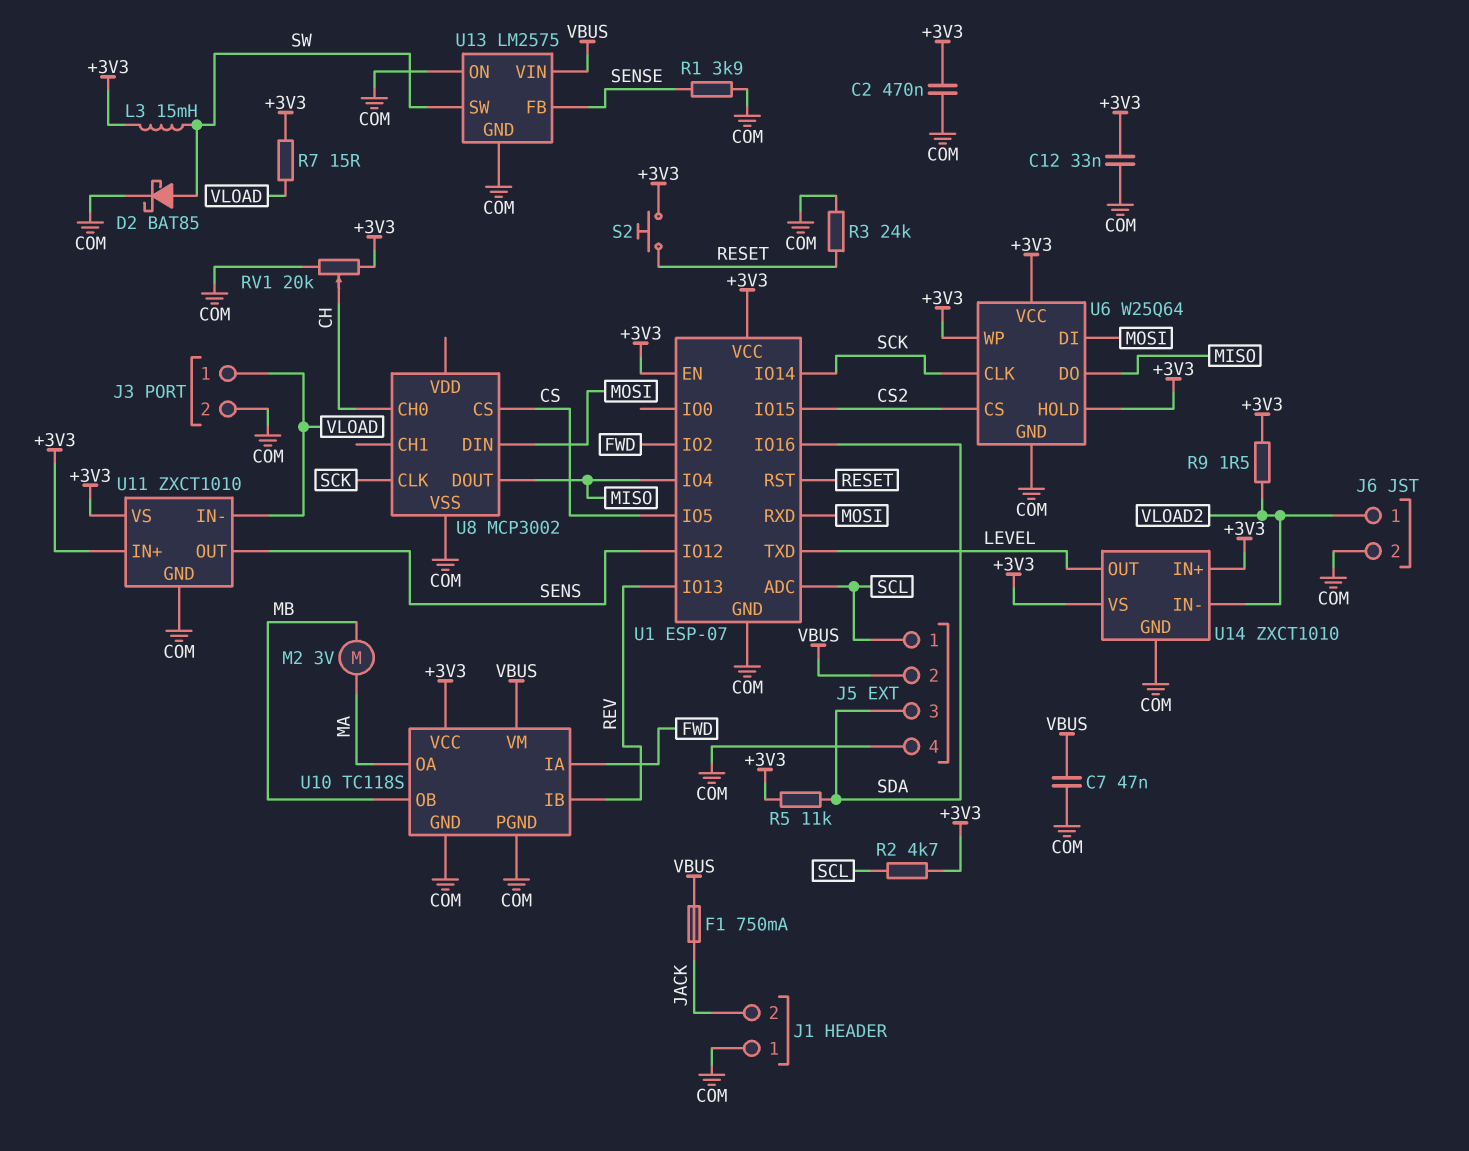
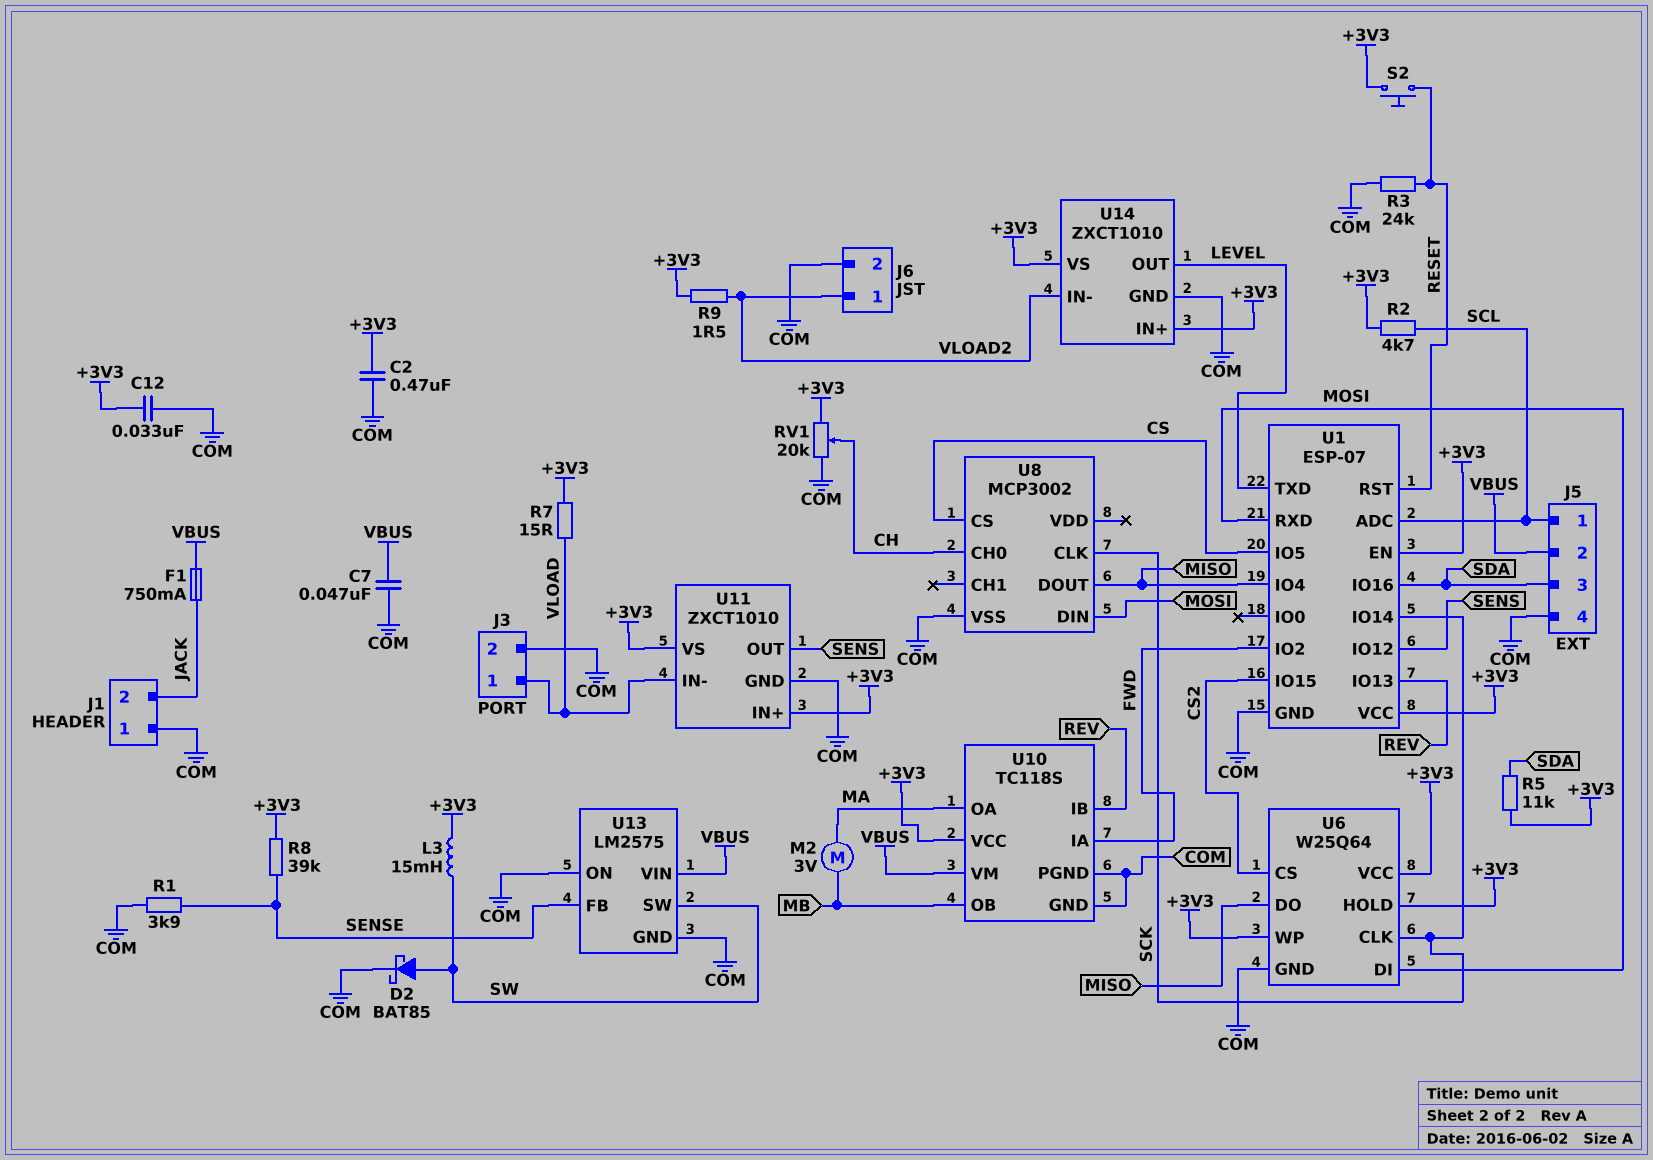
R8: none -> 39k (+3V3, SENSE)

